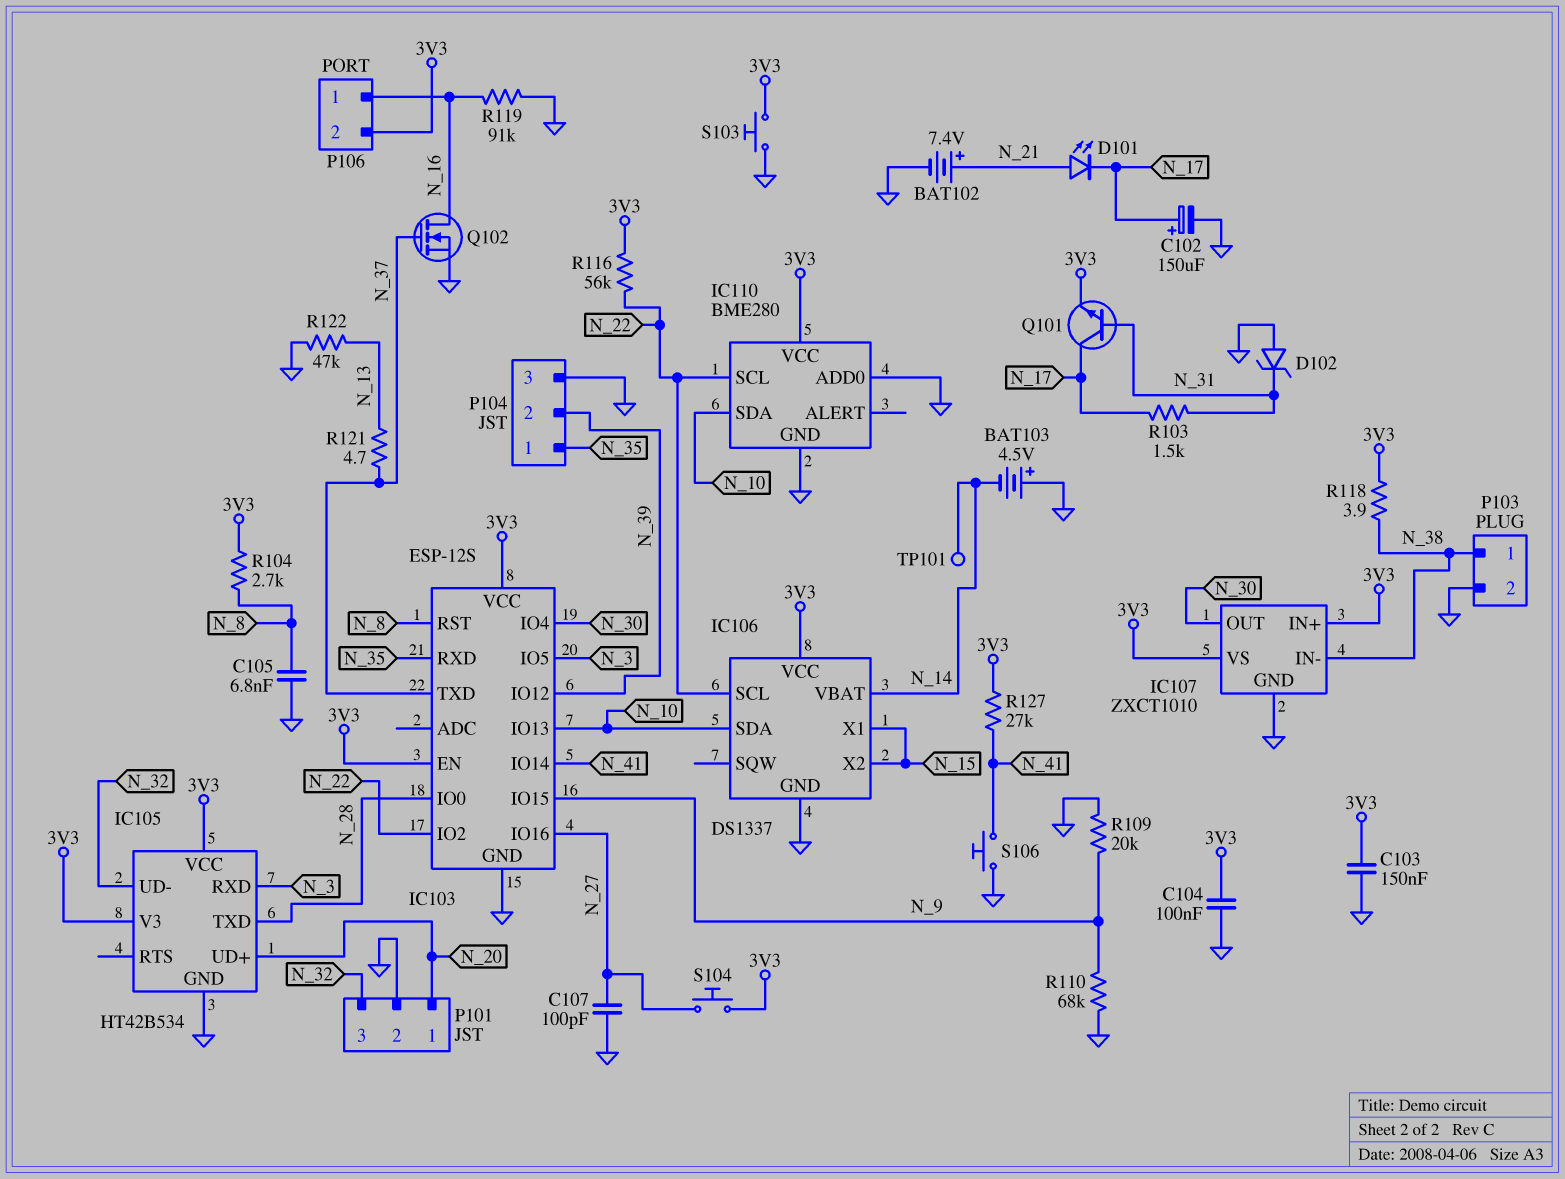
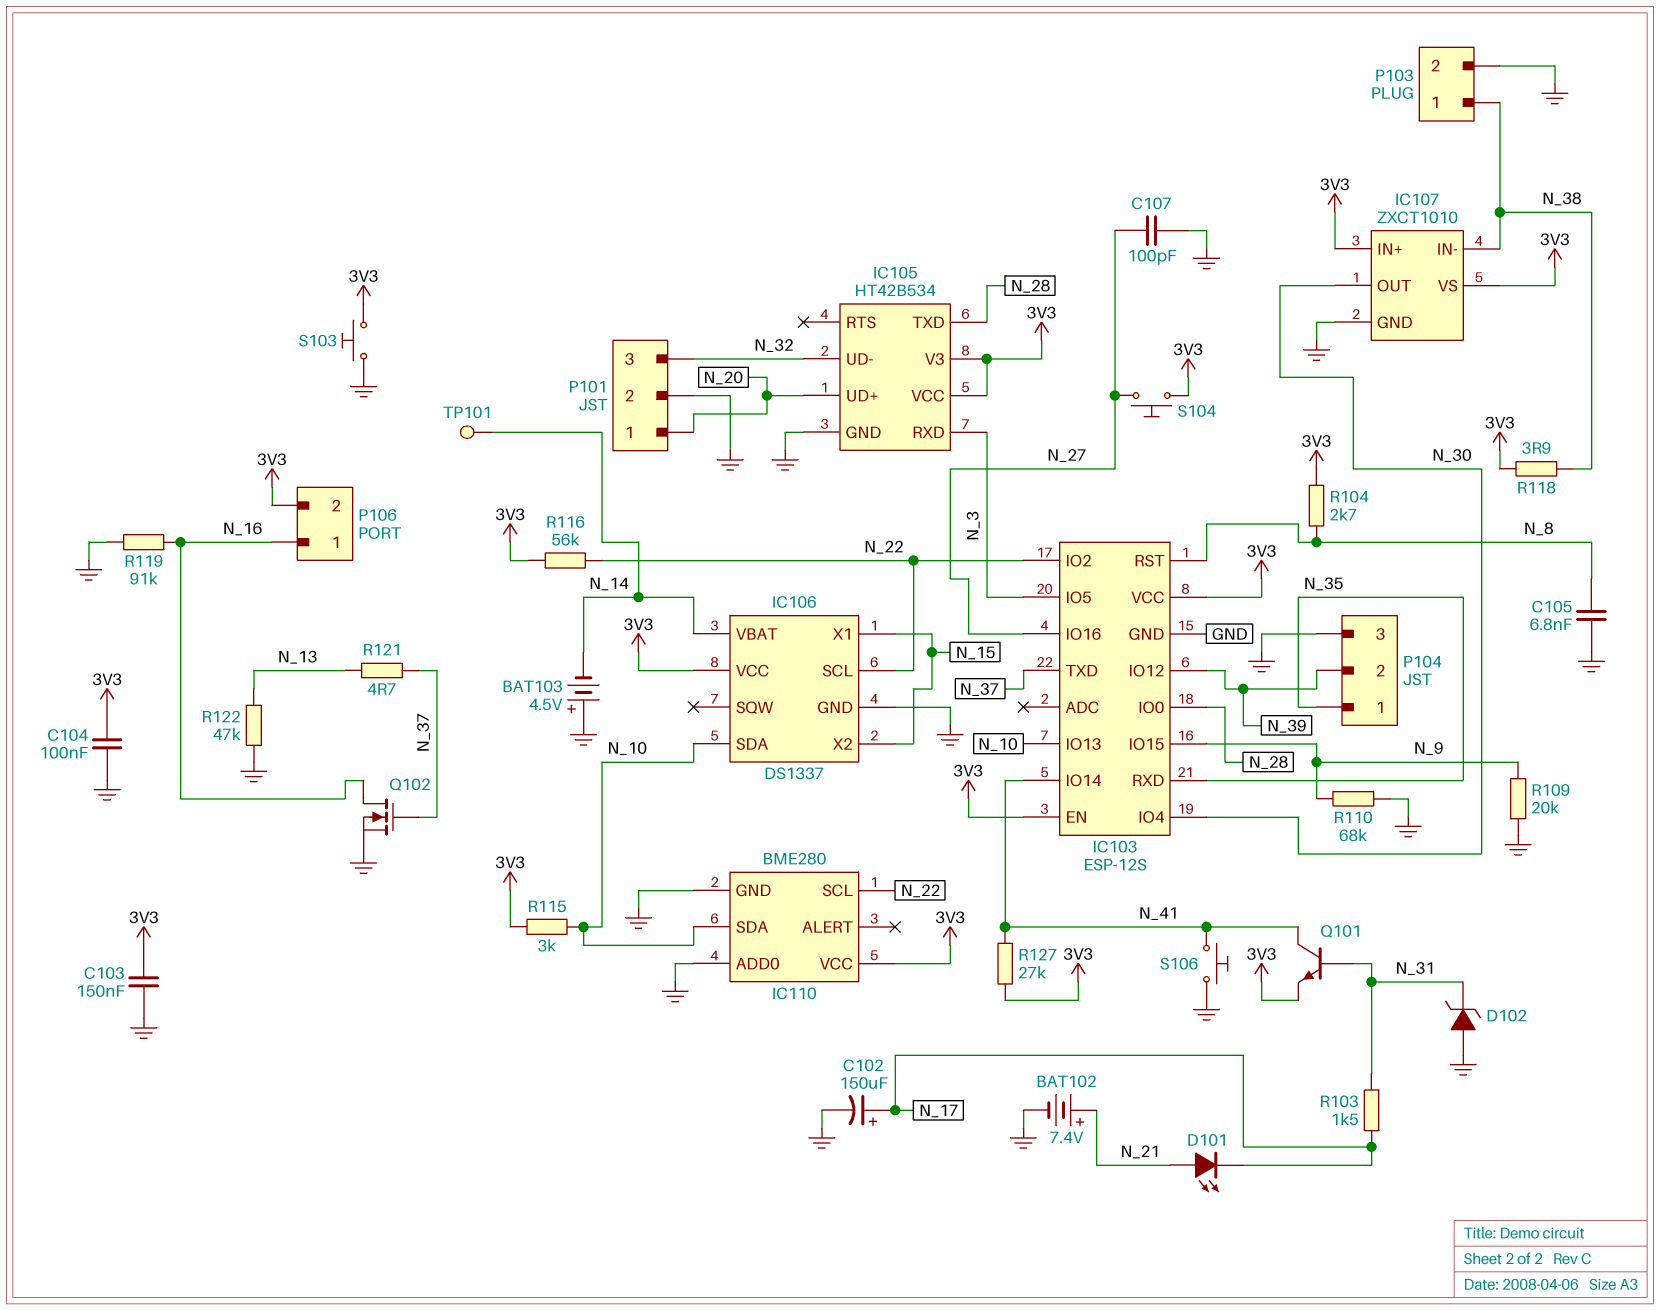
Q101: NPN (B N_31, C N_17, E 3V3) -> NPN (B N_31, C N_41, E 3V3)
R115: none -> 3k (3V3, N_10)

